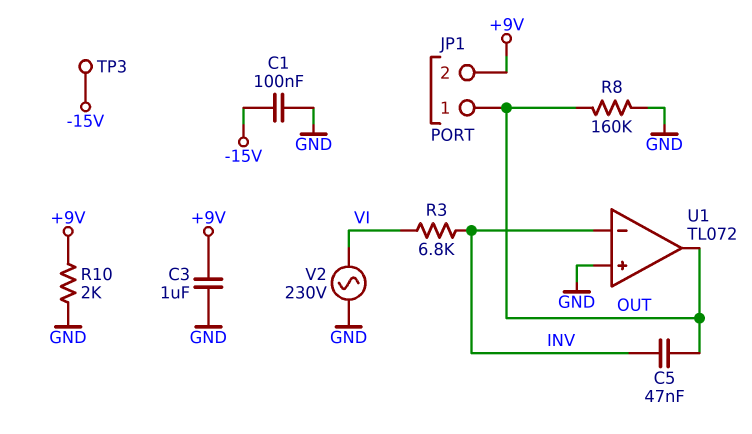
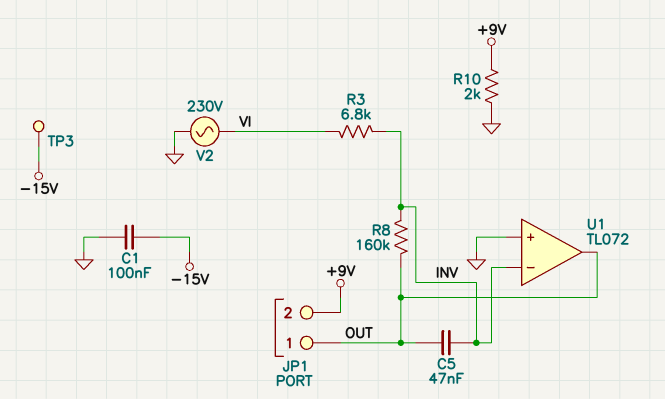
C3: 1uF (+9V, GND) -> none
R8: 160k (GND, OUT) -> 160k (INV, OUT)

